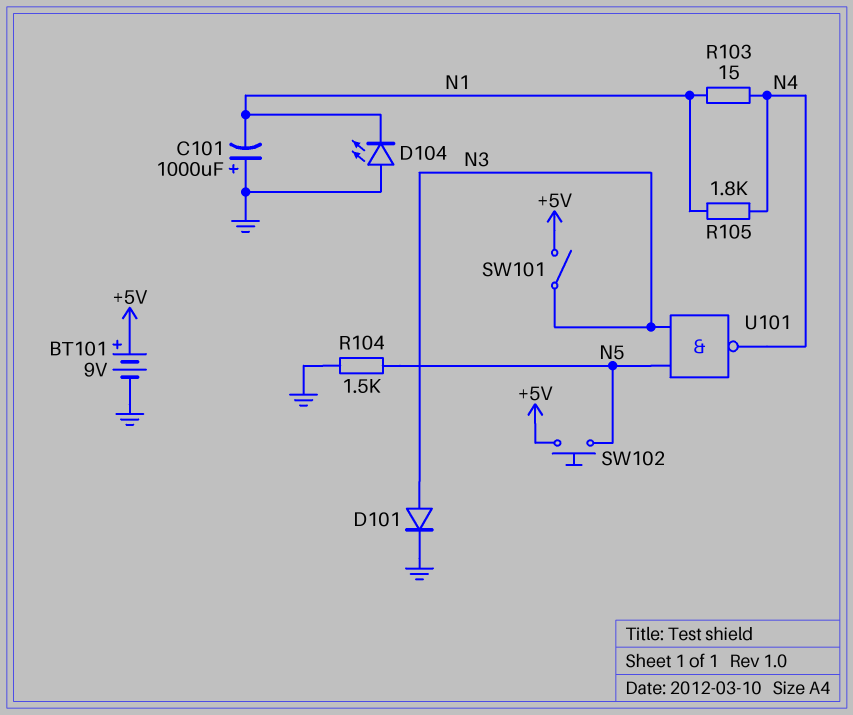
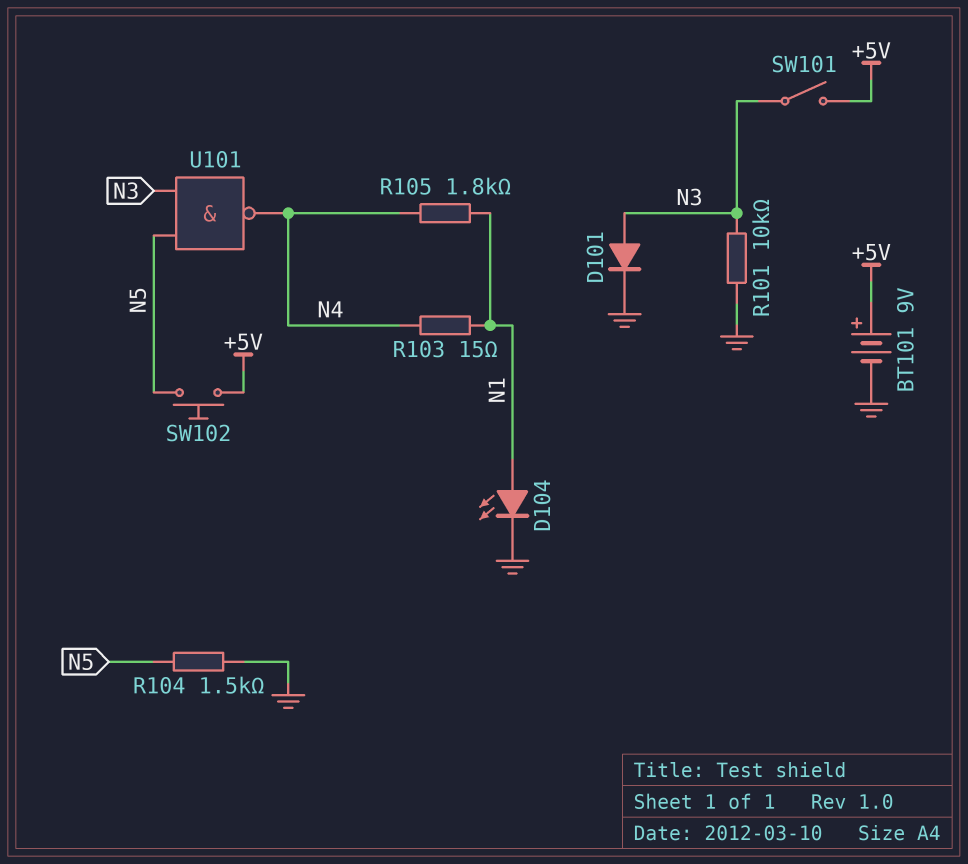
C101: 1000uF (plus GND, minus N1) -> none
D104: LED (A GND, K N1) -> LED (A N1, K GND)
R101: none -> 10k (GND, N3)

